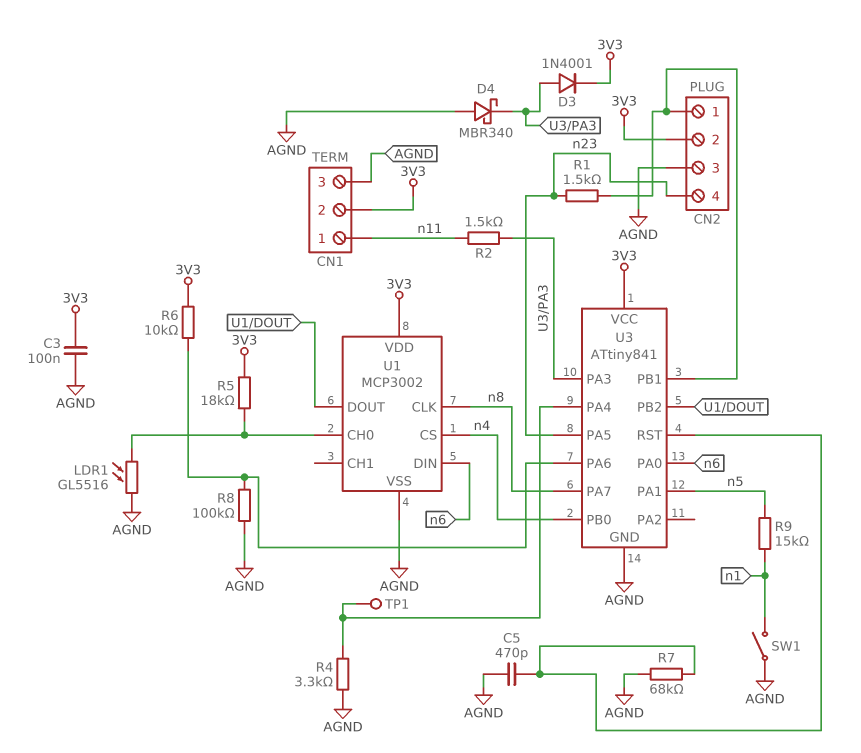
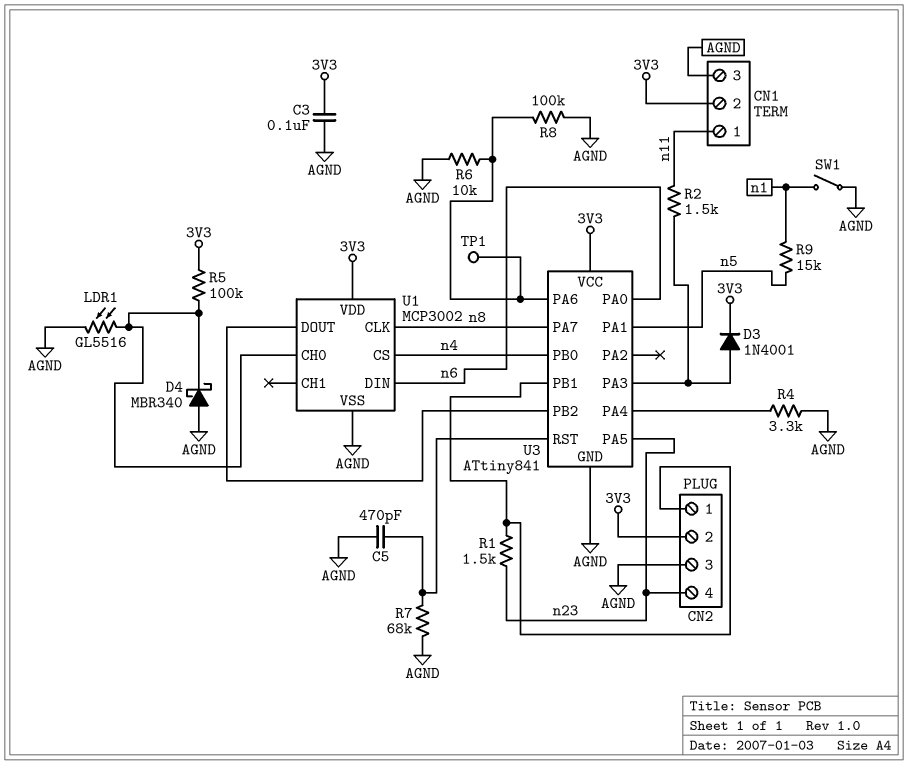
D4: schottky MBR340 (A AGND, K U3/PA3) -> schottky MBR340 (A AGND, K U1/CH0)
R5: 18k (3V3, U1/CH0) -> 100k (3V3, U1/CH0)
R6: 10k (3V3, U3/PA6) -> 10k (AGND, U3/PA6)
TP1: test point (U3/PA4) -> test point (U3/PA6)

